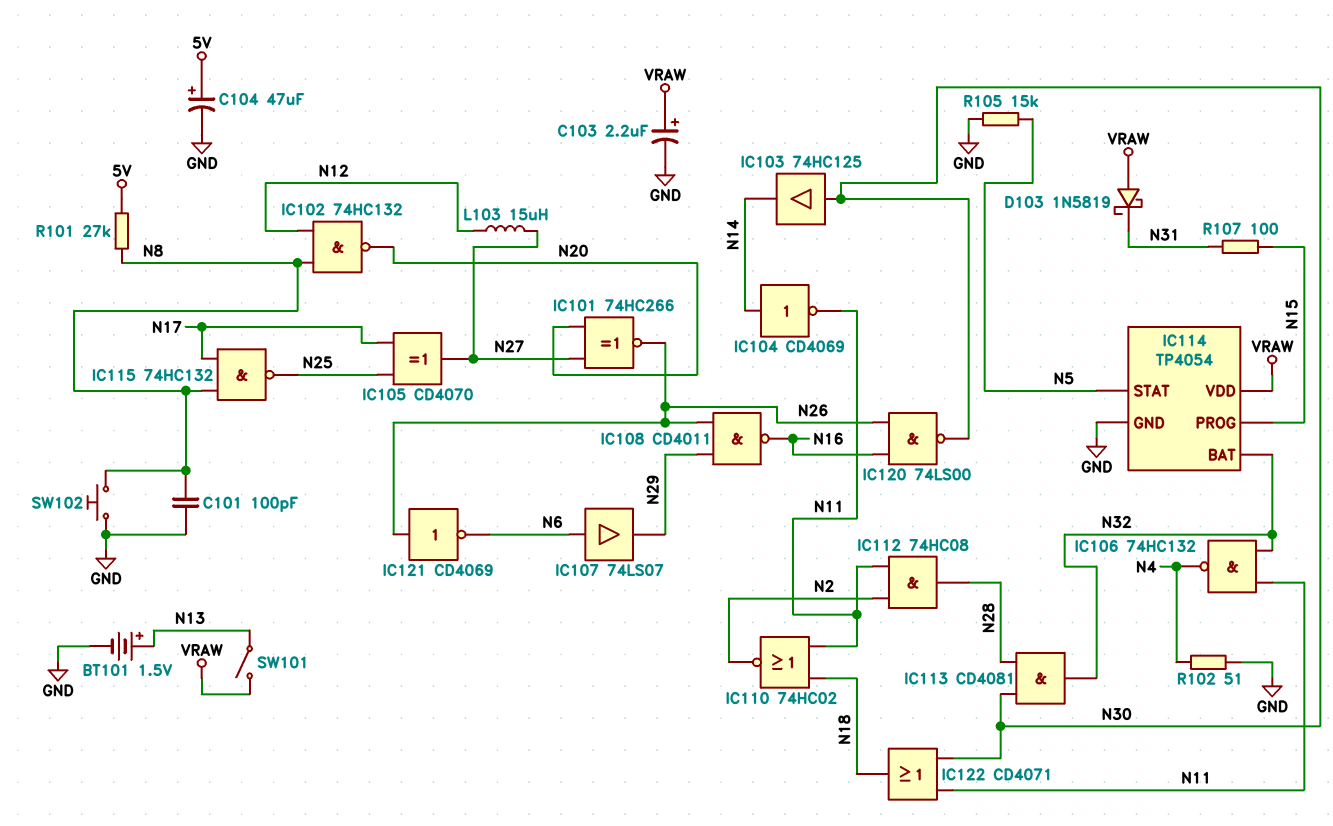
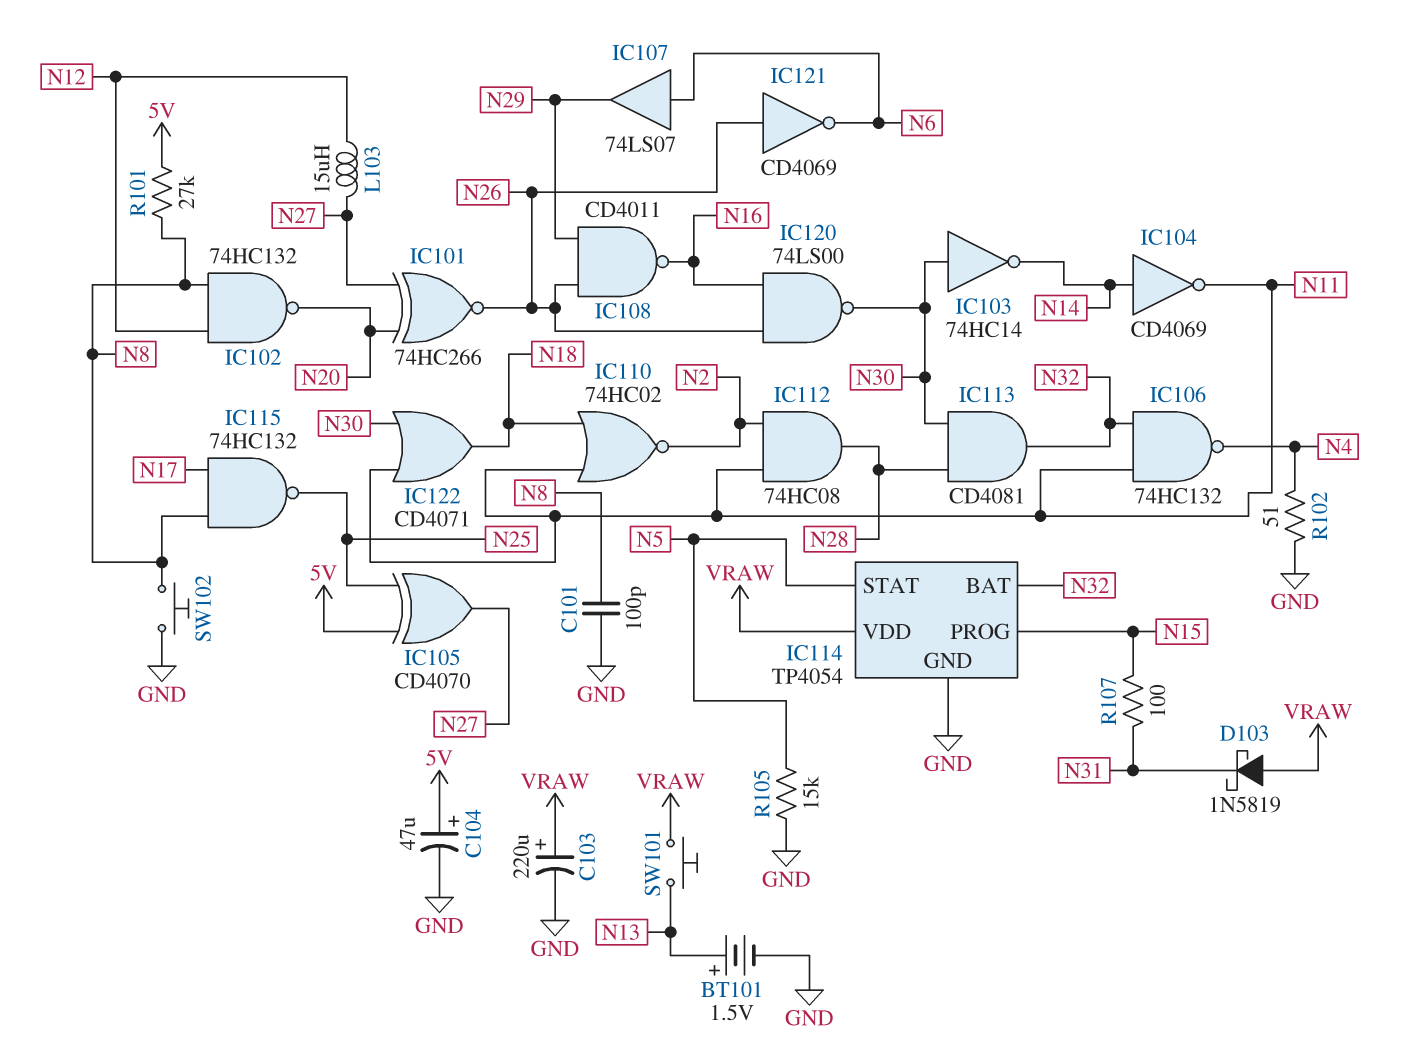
C103: 2.2uF (plus VRAW, minus GND) -> 220uF (plus VRAW, minus GND)
IC103: buffer 74HC125 (in N30, out N14) -> NOT 74HC14 (in N30, out N14)
IC105: XOR CD4070 (in N17, in N25, out N27) -> XOR CD4070 (in 5V, in N25, out N27)
SW101: switch (N13, VRAW) -> button (N13, VRAW)

